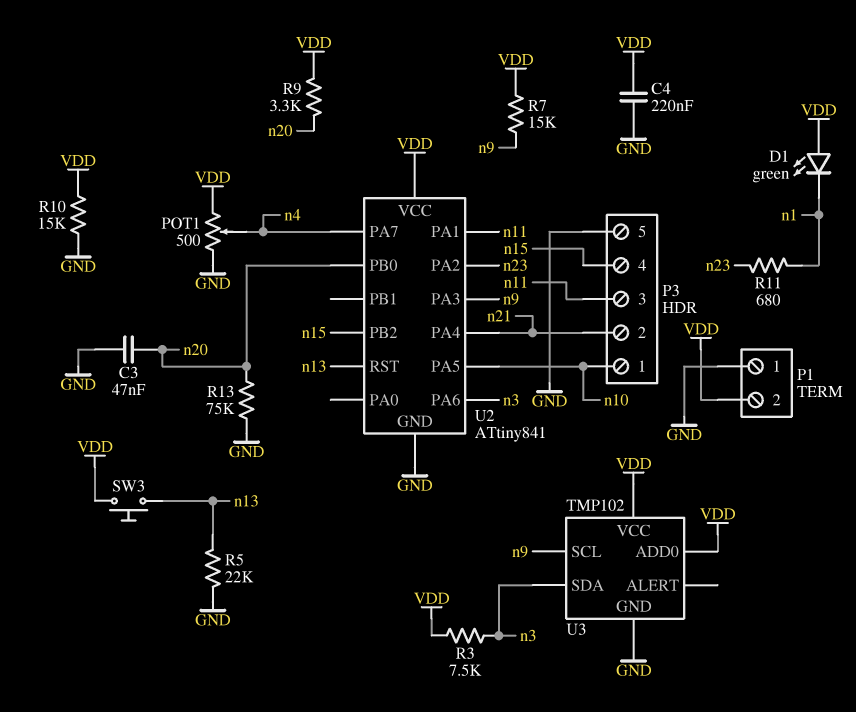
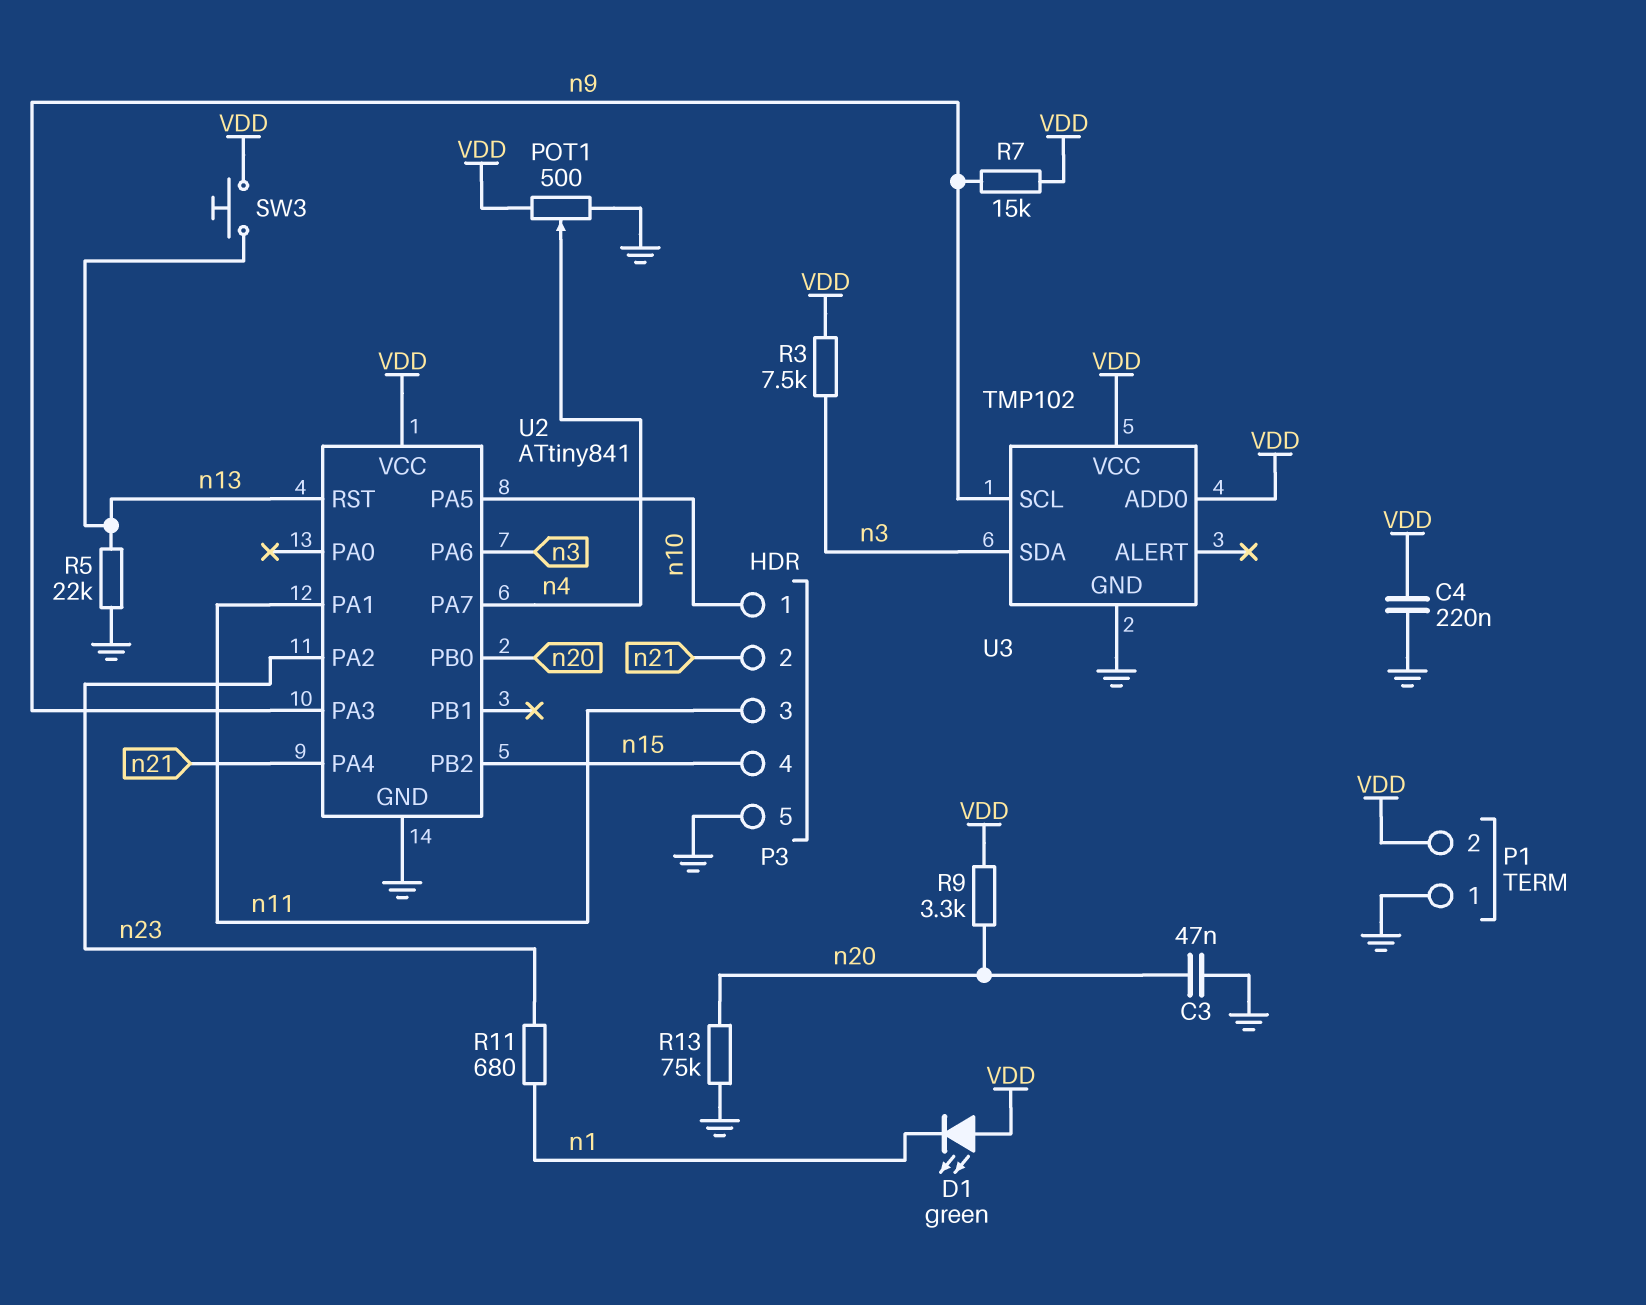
R10: 15k (GND, VDD) -> none

